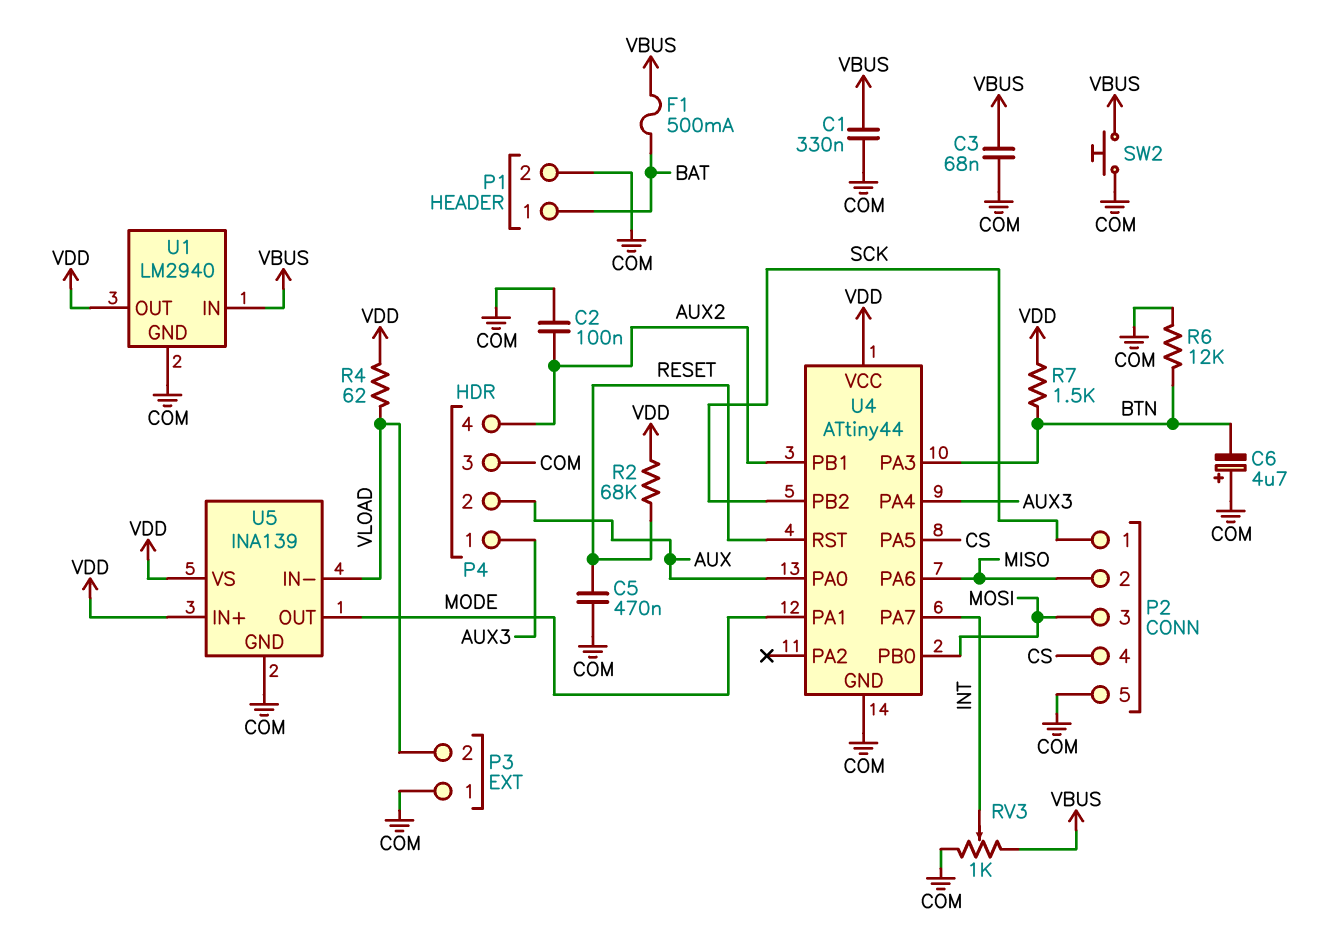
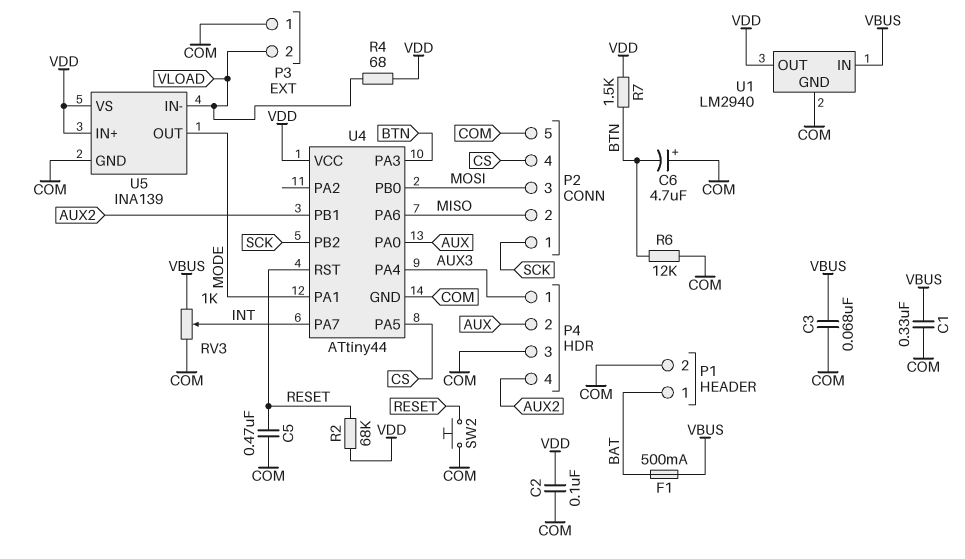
C2: 100nF (AUX2, COM) -> 100nF (COM, VDD)
R4: 62 (VDD, VLOAD) -> 68 (VDD, VLOAD)
SW2: button (COM, VBUS) -> button (COM, RESET)

